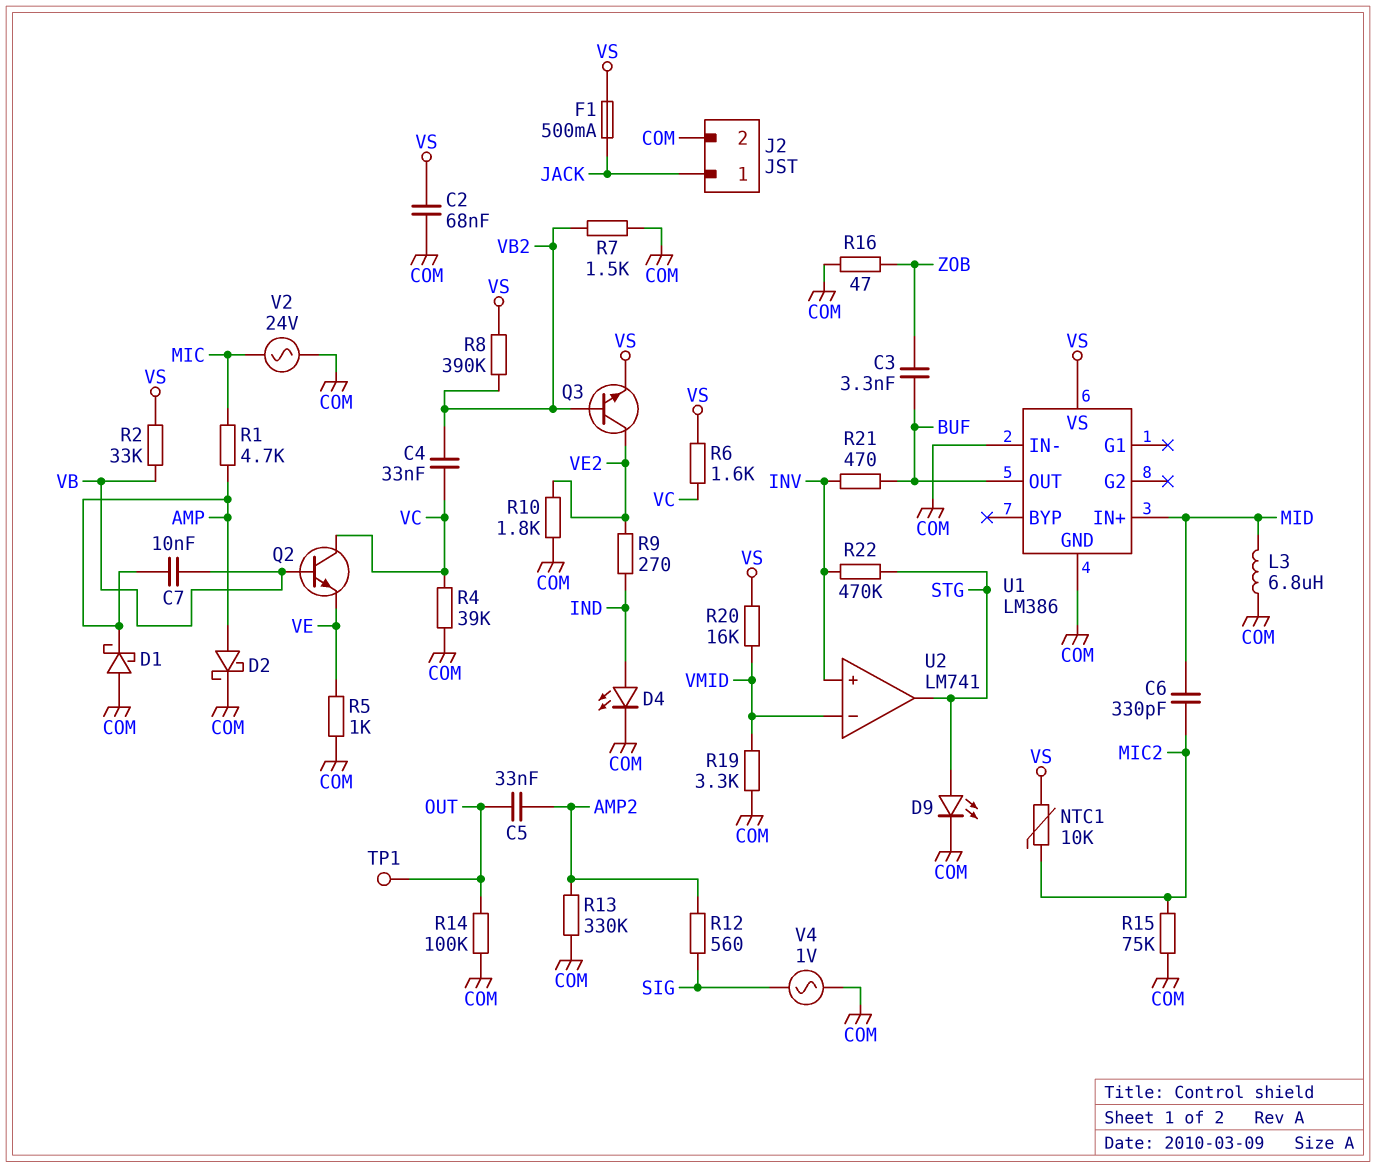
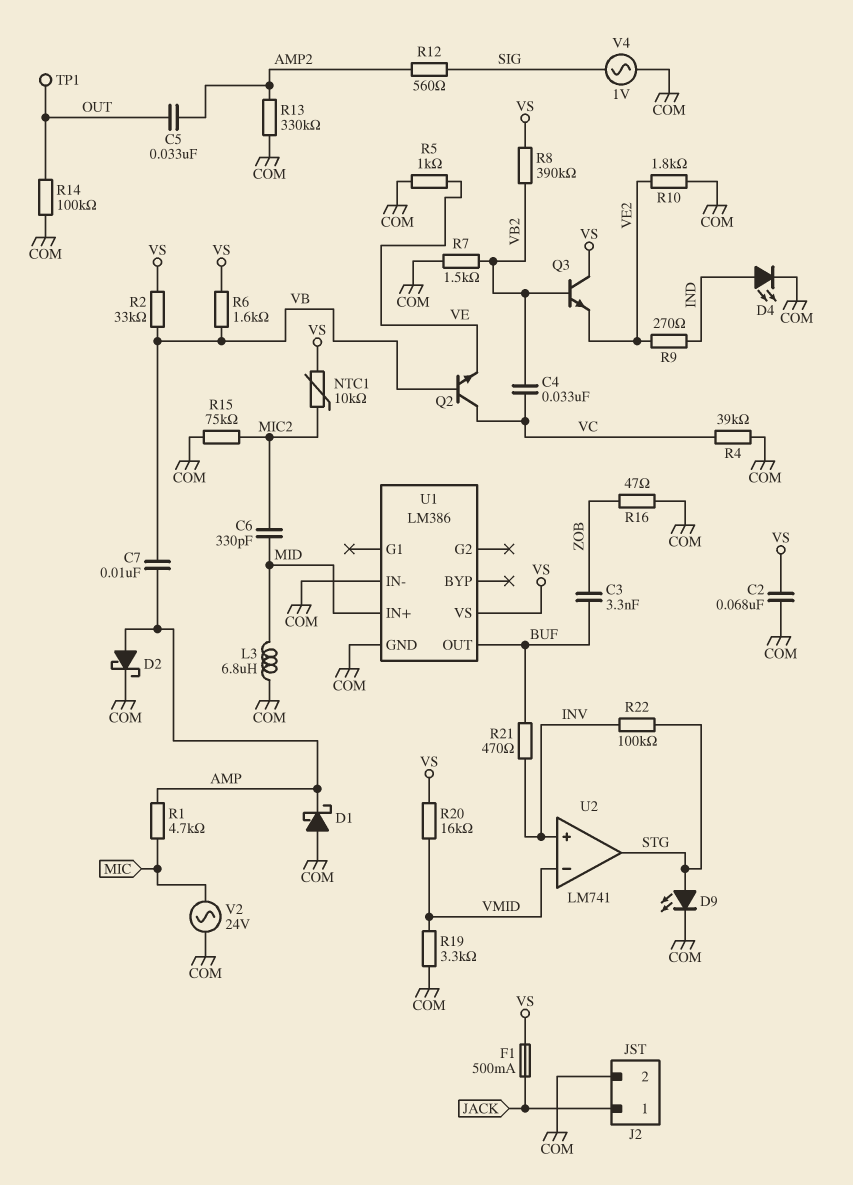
Q3: NPN (B VB2, C VE2, E VS) -> NPN (B VB2, C VS, E VE2)
R6: 1.6k (VC, VS) -> 1.6k (VB, VS)
R22: 470k (INV, STG) -> 100k (INV, STG)

